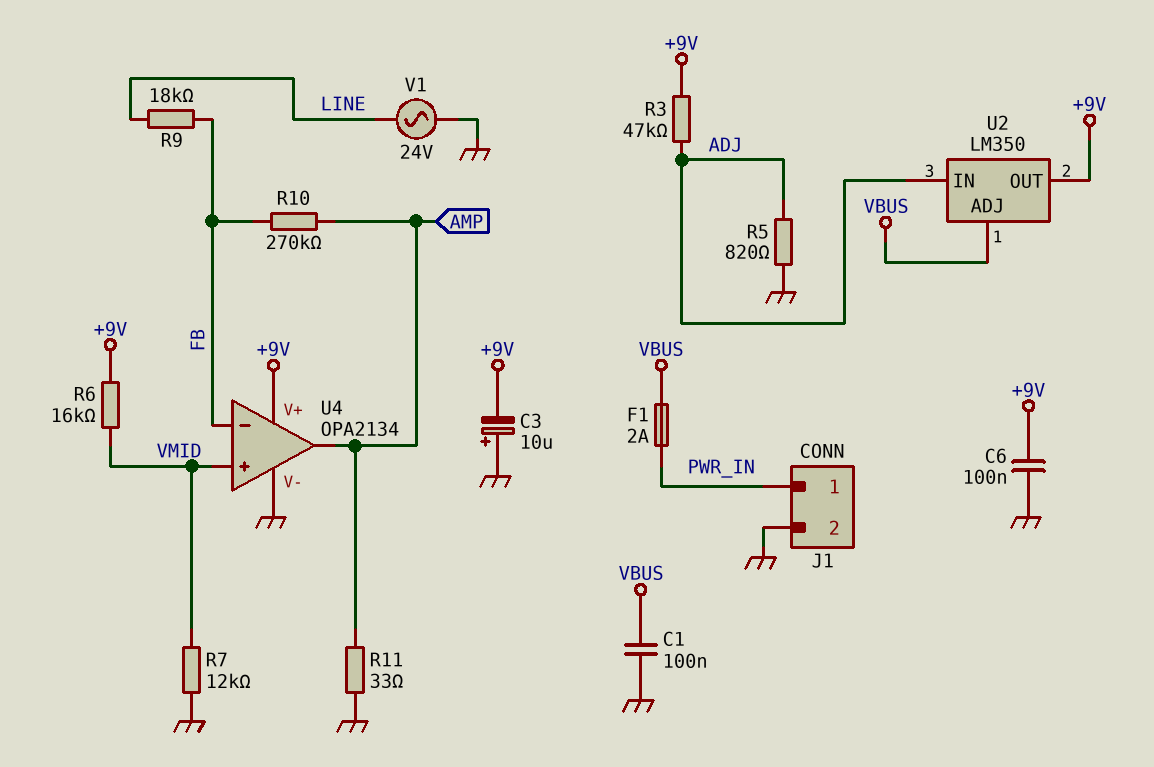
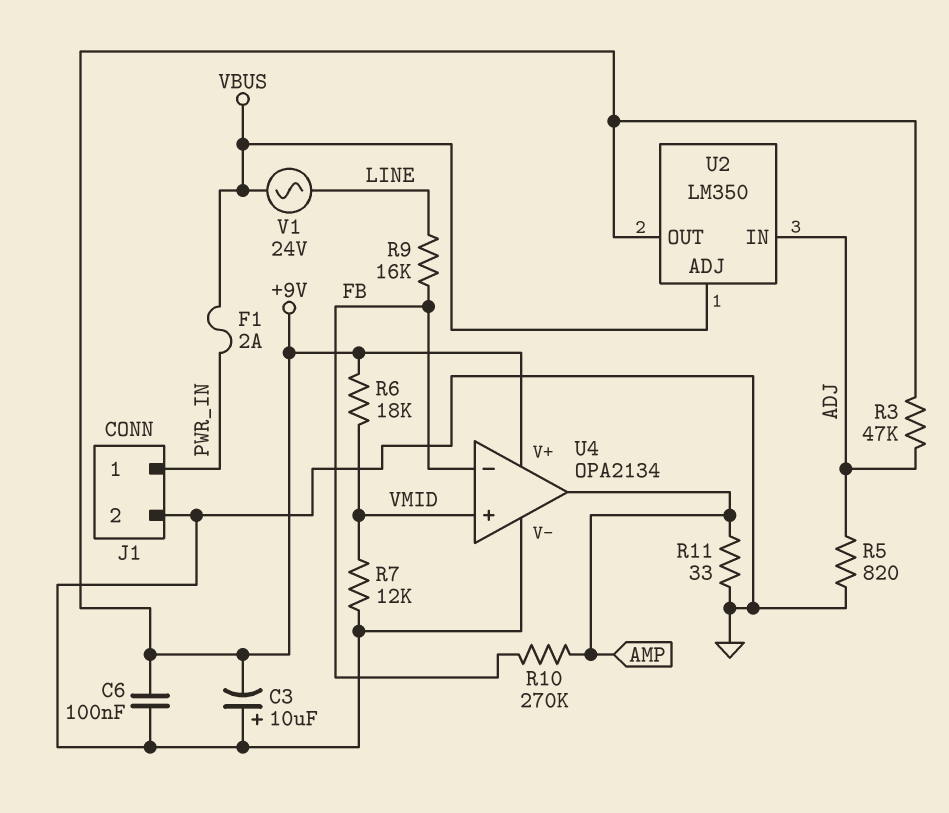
C1: 100nF (GND, VBUS) -> none
R6: 16k (+9V, VMID) -> 18k (+9V, VMID)
R9: 18k (FB, LINE) -> 16k (FB, LINE)
V1: AC 24V (GND, LINE) -> AC 24V (LINE, VBUS)

